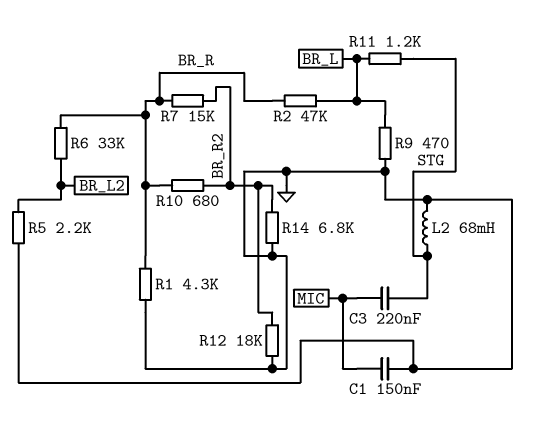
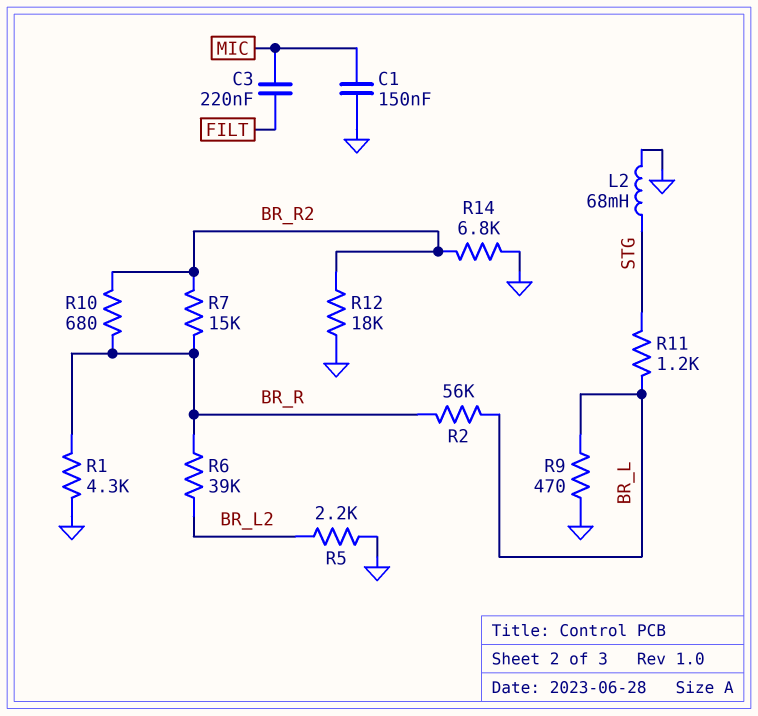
C3: 220nF (MIC, STG) -> 220nF (FILT, MIC)
R2: 47k (BR_L, BR_R) -> 56k (BR_L, BR_R)
R6: 33k (BR_L2, BR_R) -> 39k (BR_L2, BR_R)

